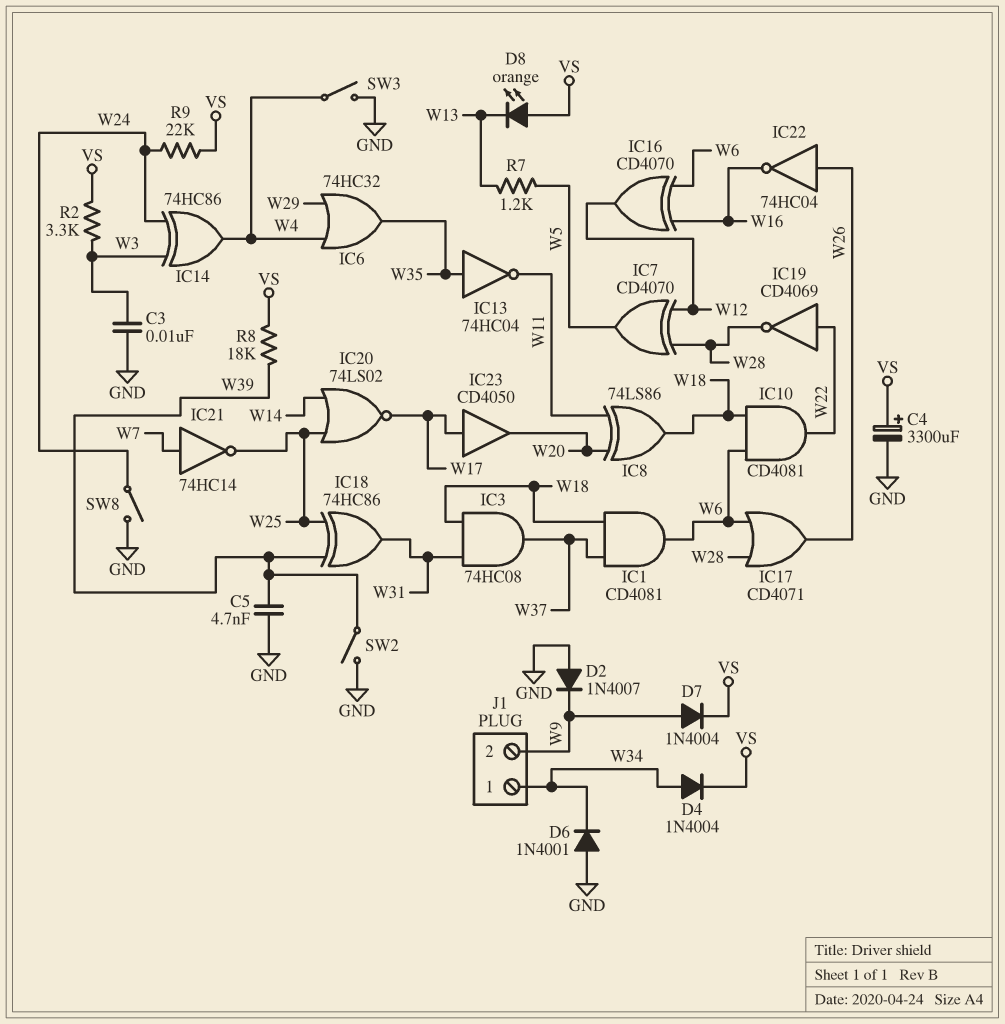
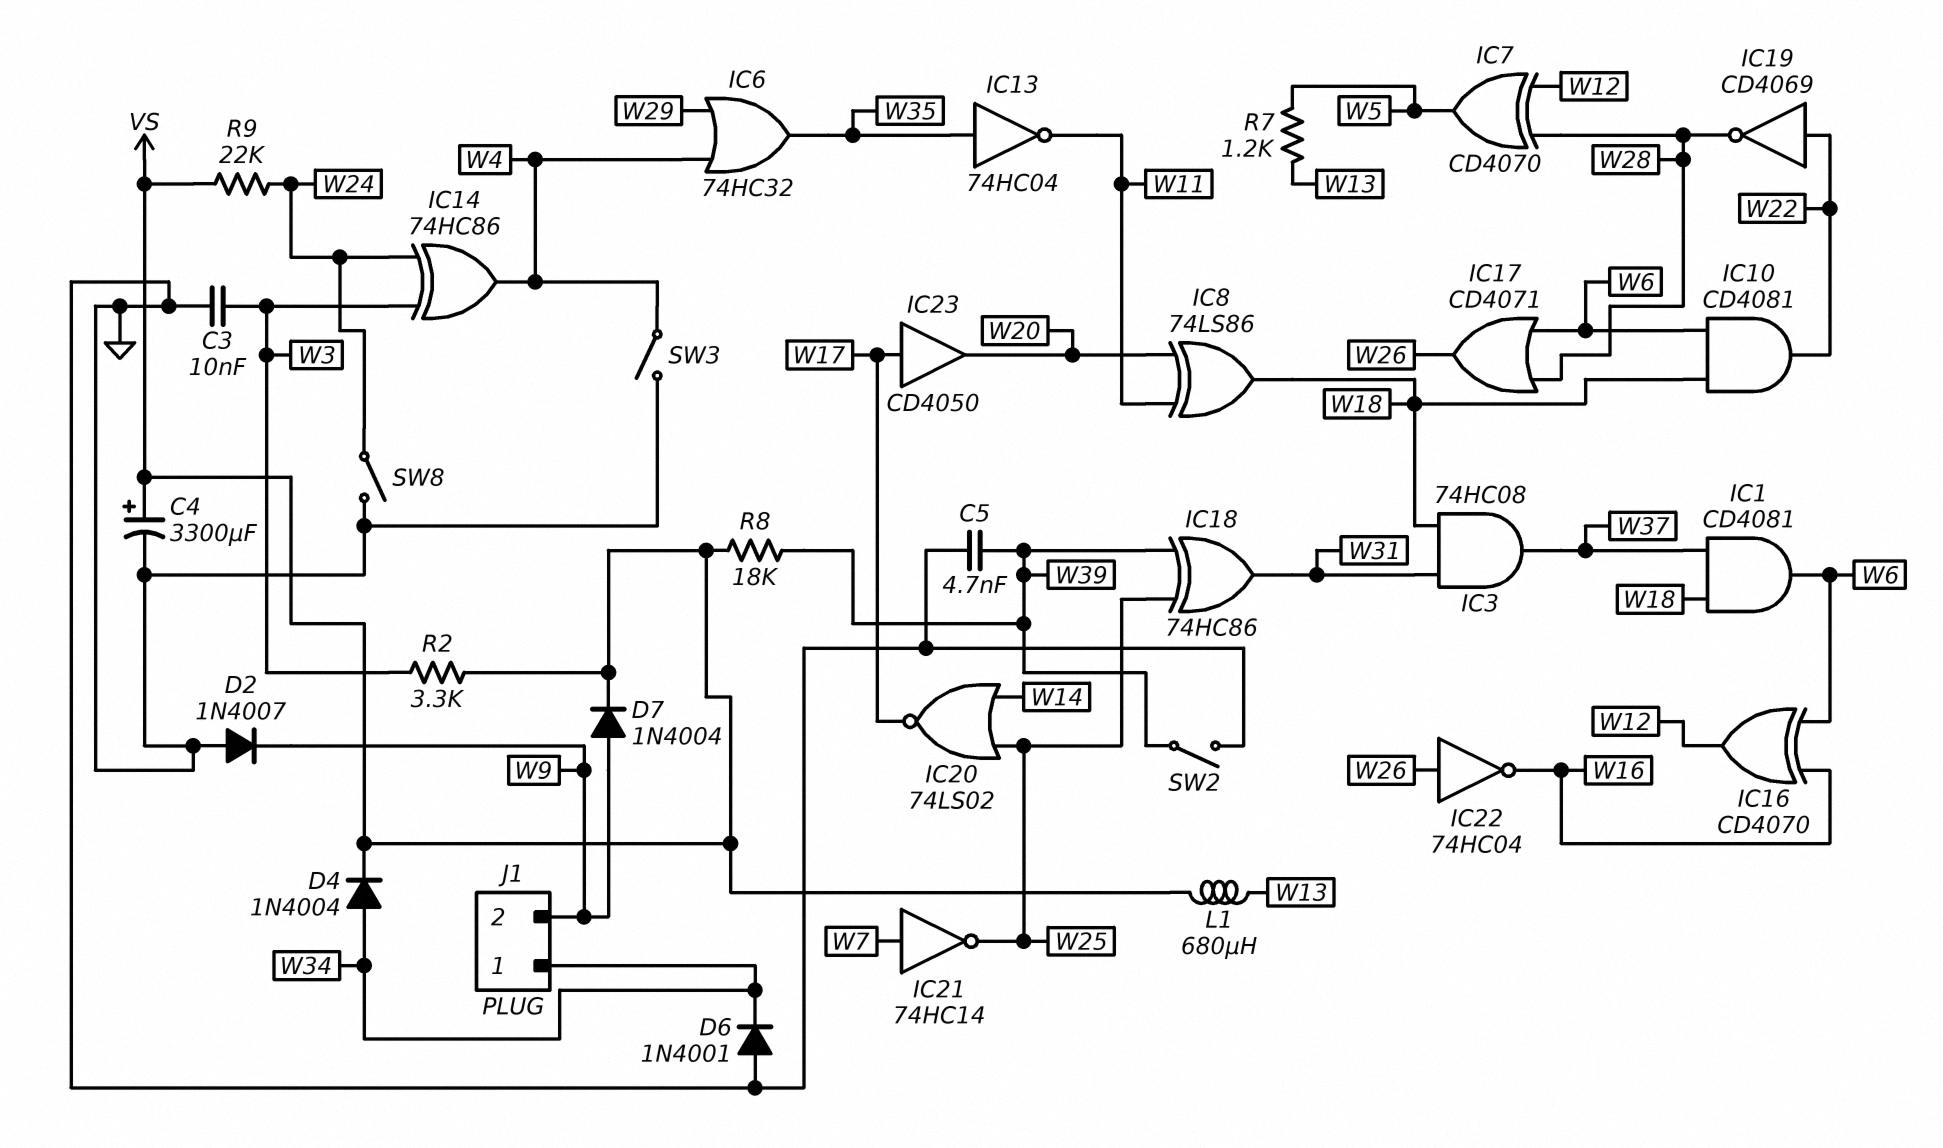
D8: LED orange (A VS, K W13) -> none
L1: none -> 680uH (VS, W13)

